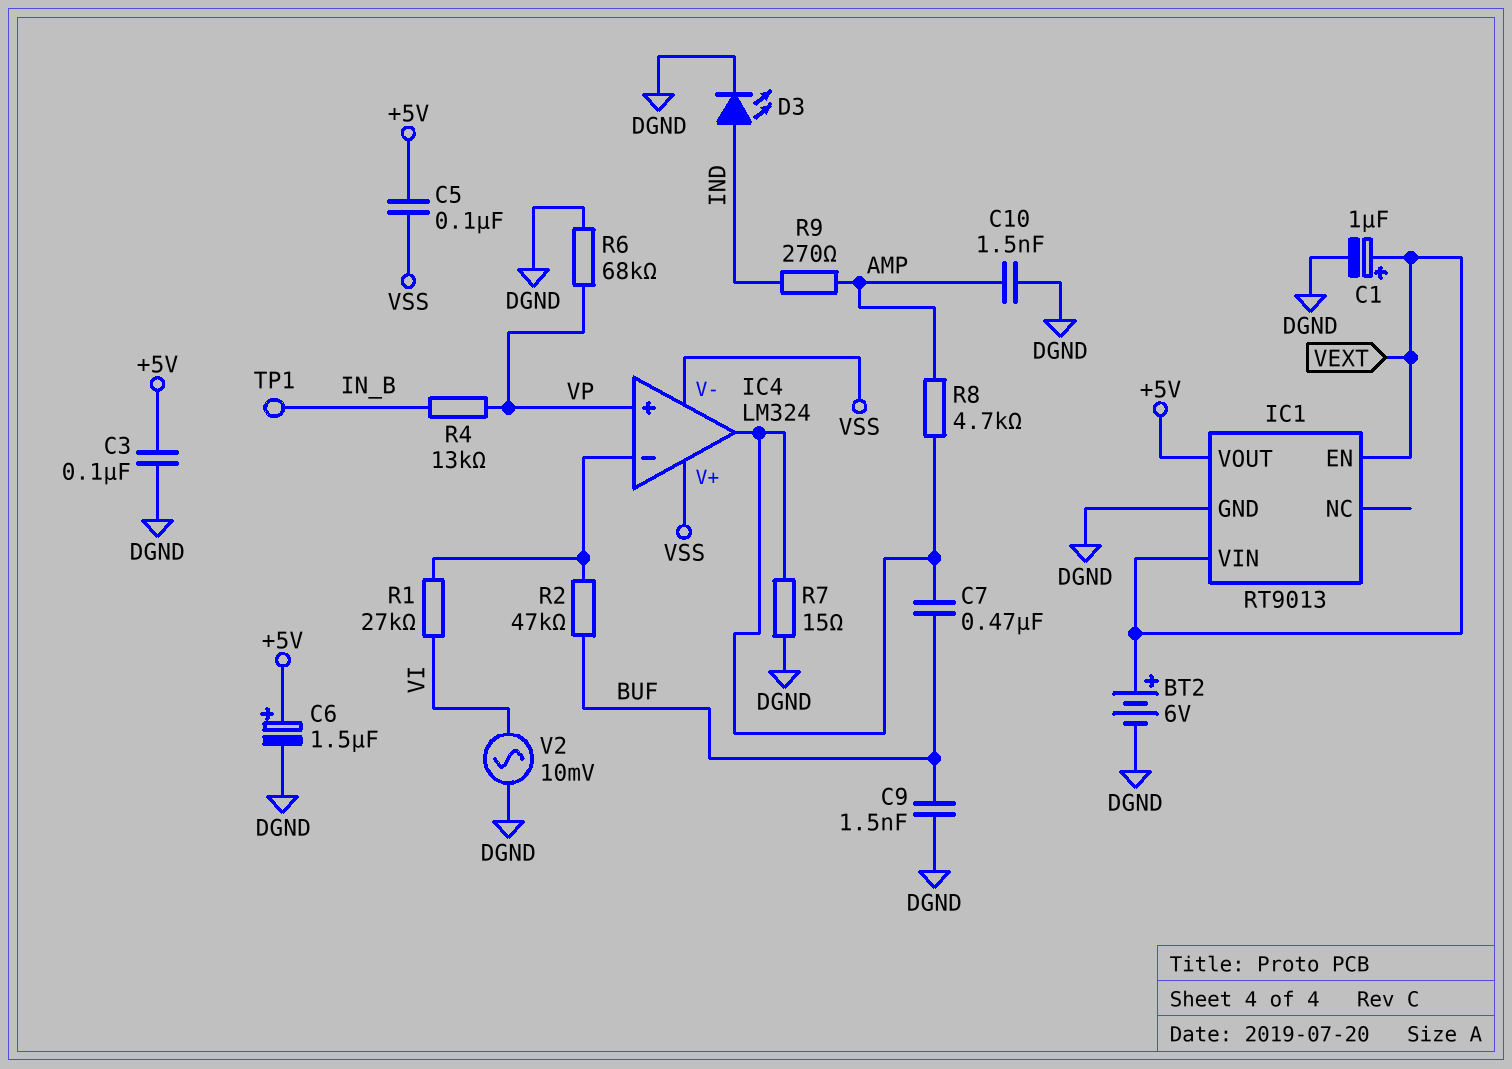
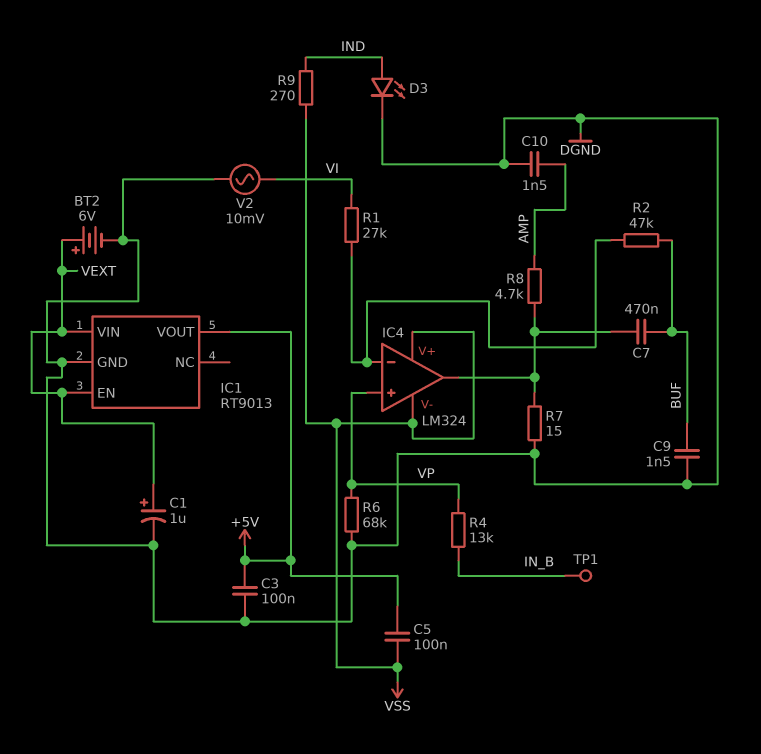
C6: 1.5uF (plus +5V, minus DGND) -> none
R9: 270 (AMP, IND) -> 270 (IND, VSS)

